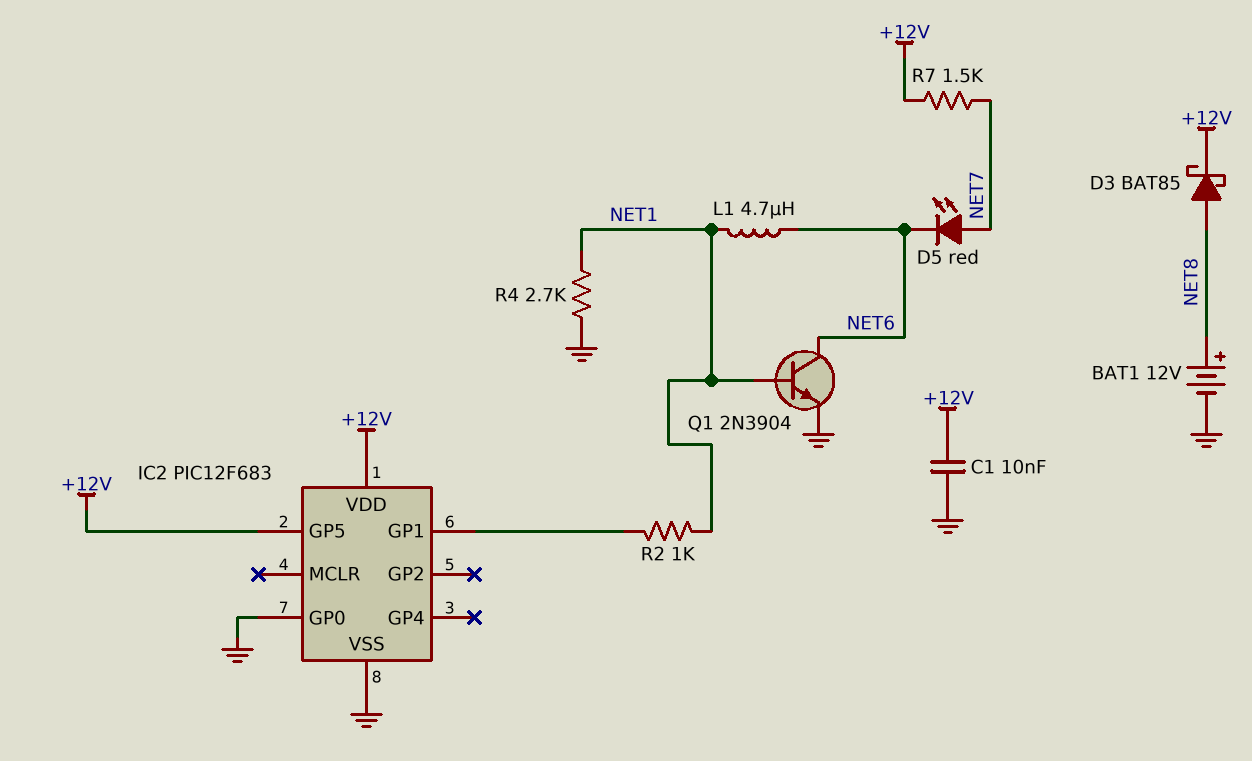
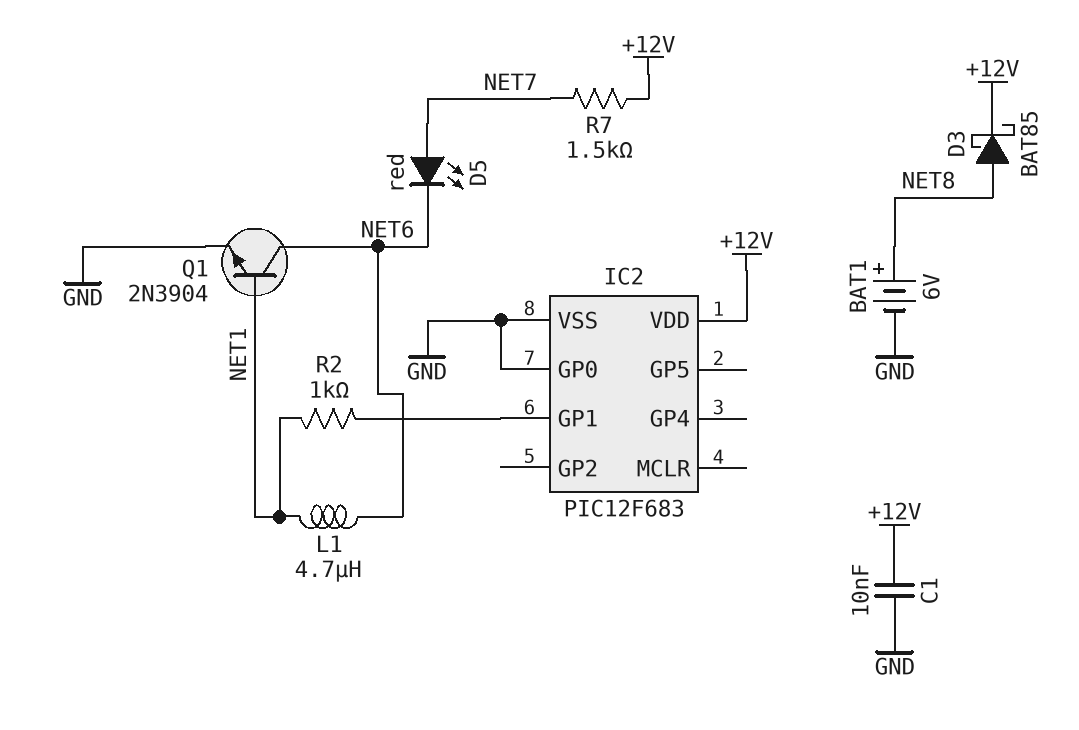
BAT1: 12V (plus NET8, minus GND) -> 6V (plus NET8, minus GND)
IC2 pin GP5: +12V -> none
R4: 2.7k (GND, NET1) -> none

